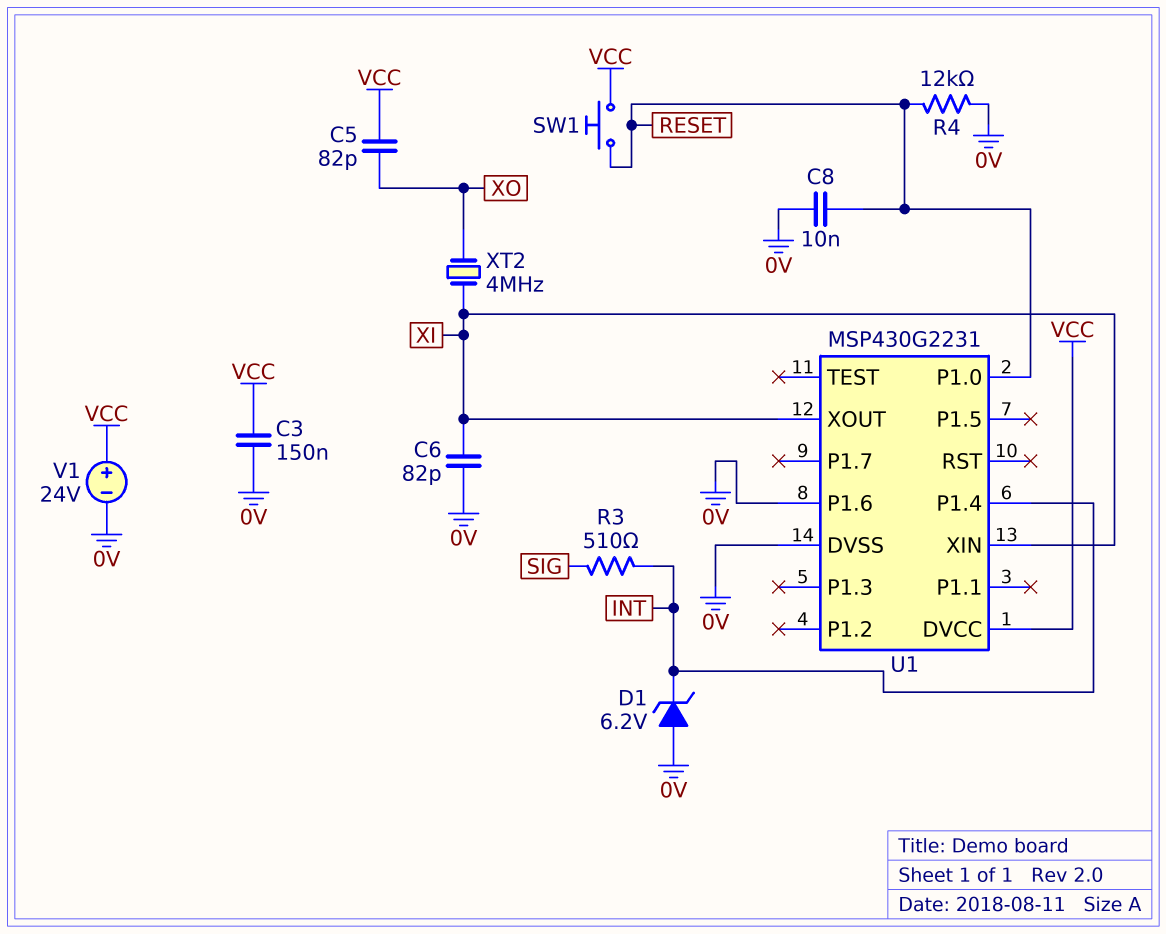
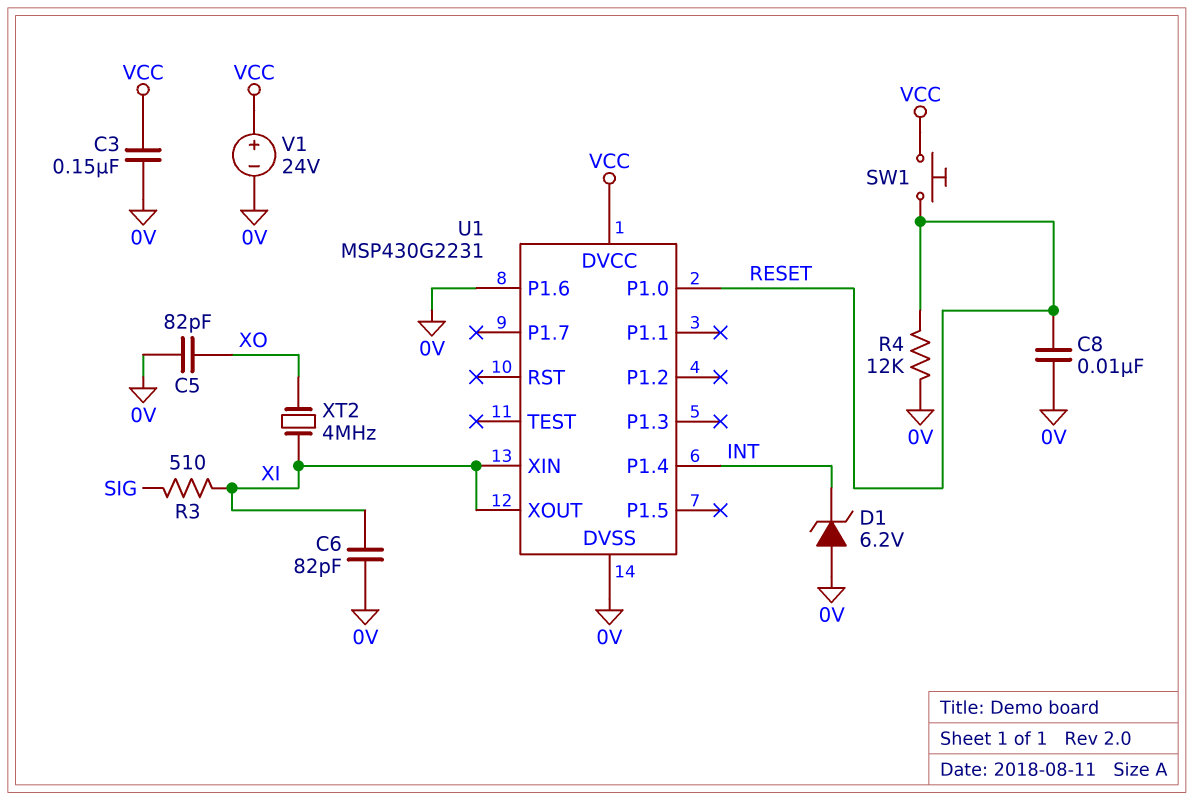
C5: 82pF (VCC, XO) -> 82pF (0V, XO)
R3: 510 (INT, SIG) -> 510 (SIG, XI)

